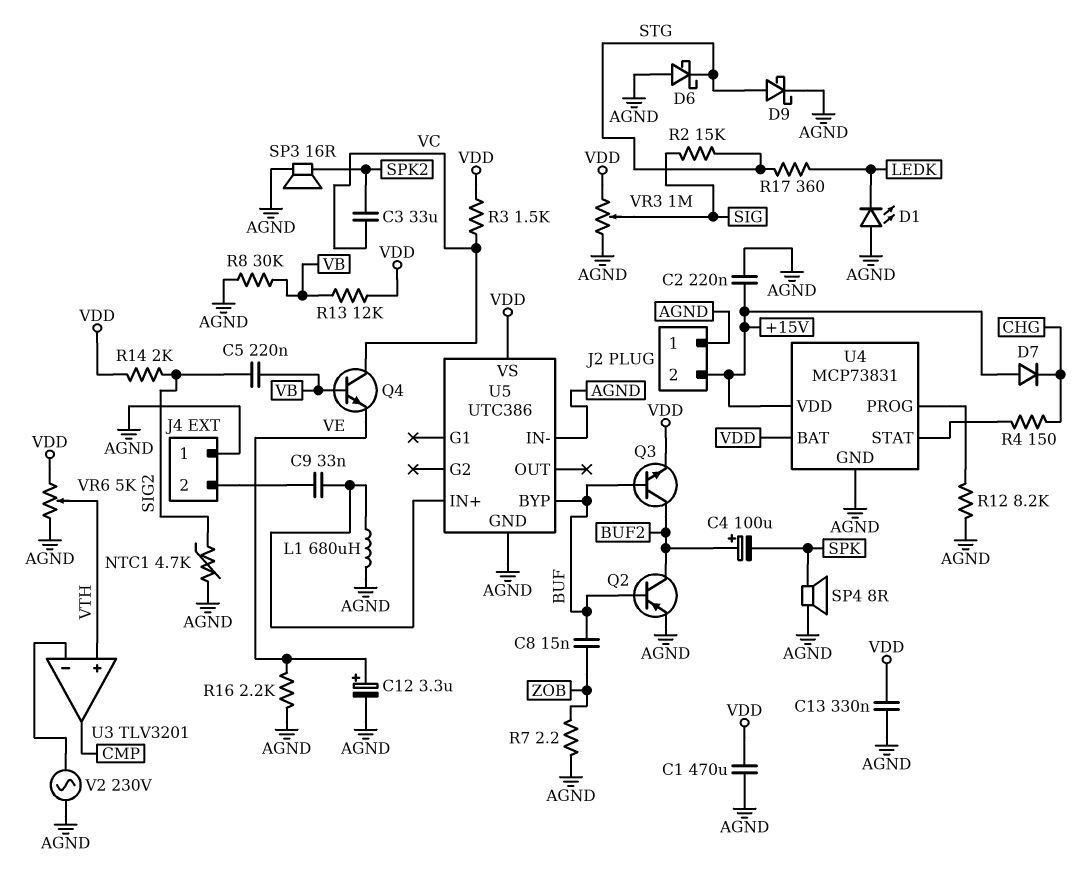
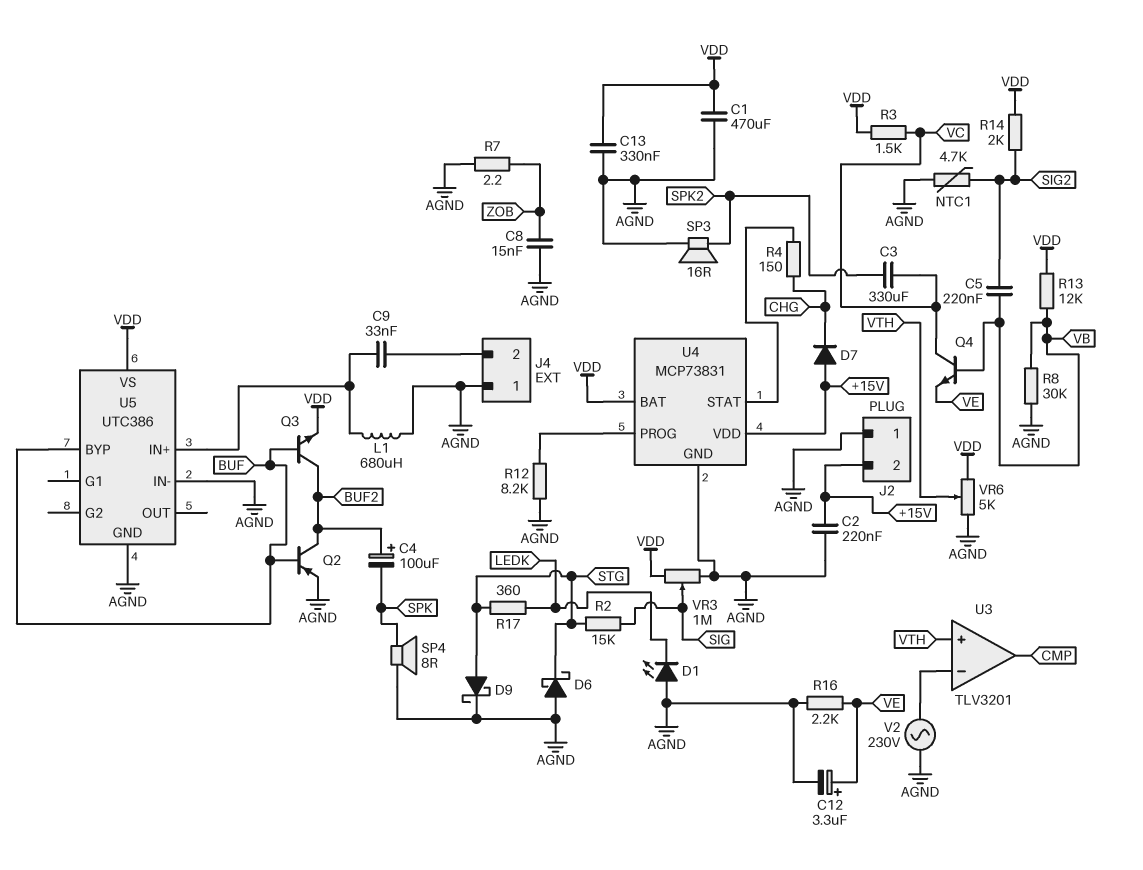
C3: 33uF (SPK2, VC) -> 330uF (SPK2, VC)
C8: 15nF (BUF, ZOB) -> 15nF (AGND, ZOB)

